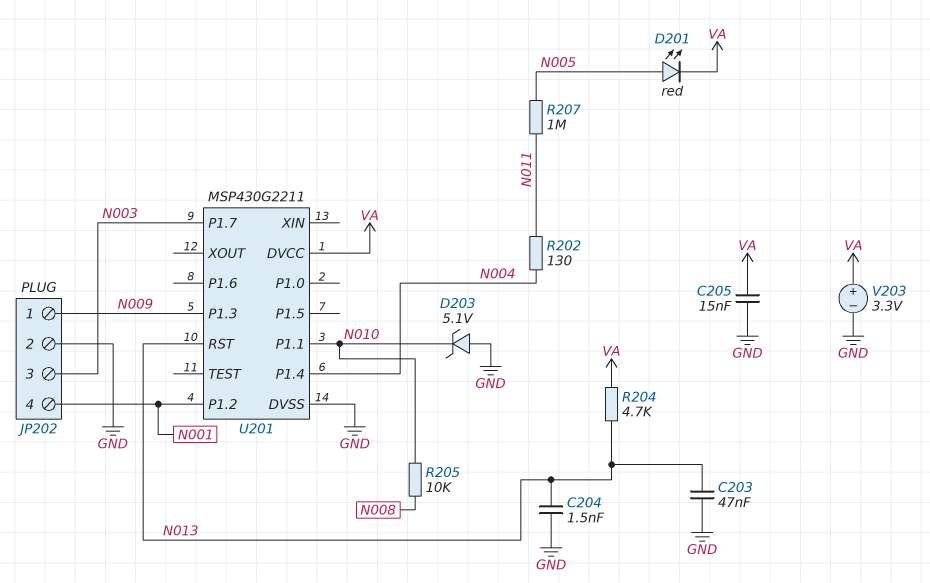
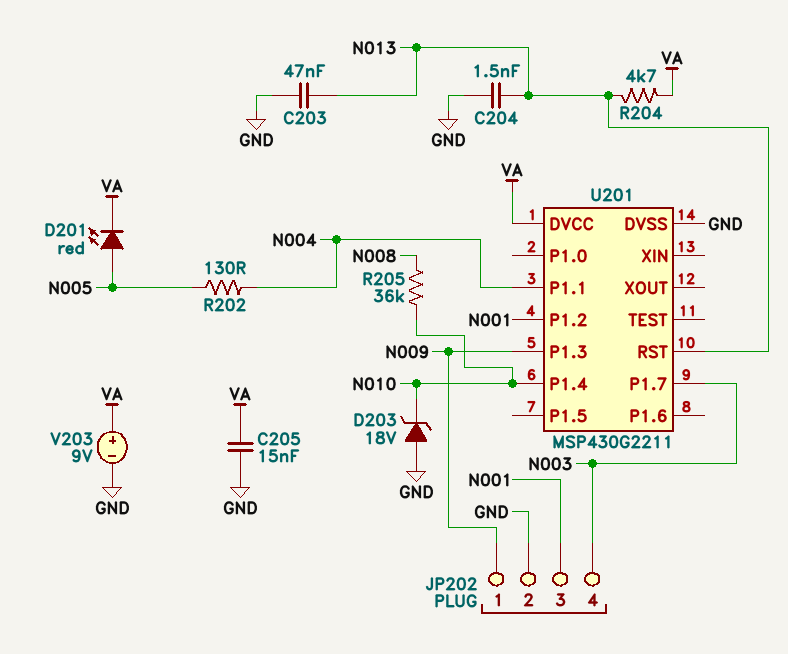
D203: zener 5.1V (A GND, K N010) -> zener 18V (A GND, K N010)
JP202 pin 3: N003 -> N001
JP202 pin 4: N001 -> N003
R202: 130 (N004, N011) -> 130 (N004, N005)
R205: 10k (N008, N010) -> 36k (N008, N010)
R207: 1M (N005, N011) -> none
U201 pin P1.1: N010 -> N004
U201 pin P1.4: N004 -> N010
V203: 3.3V (plus VA, minus GND) -> 9V (plus VA, minus GND)

